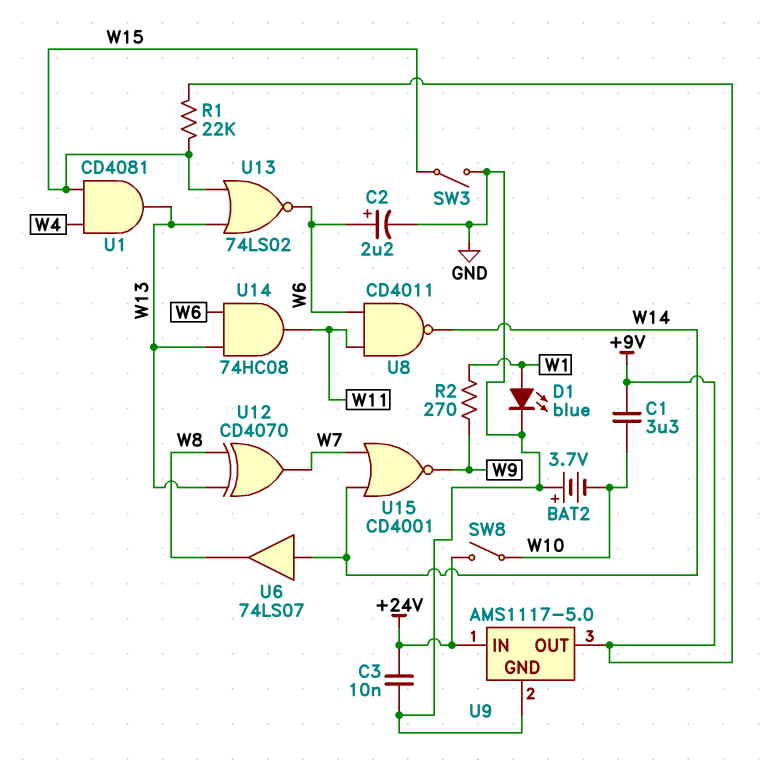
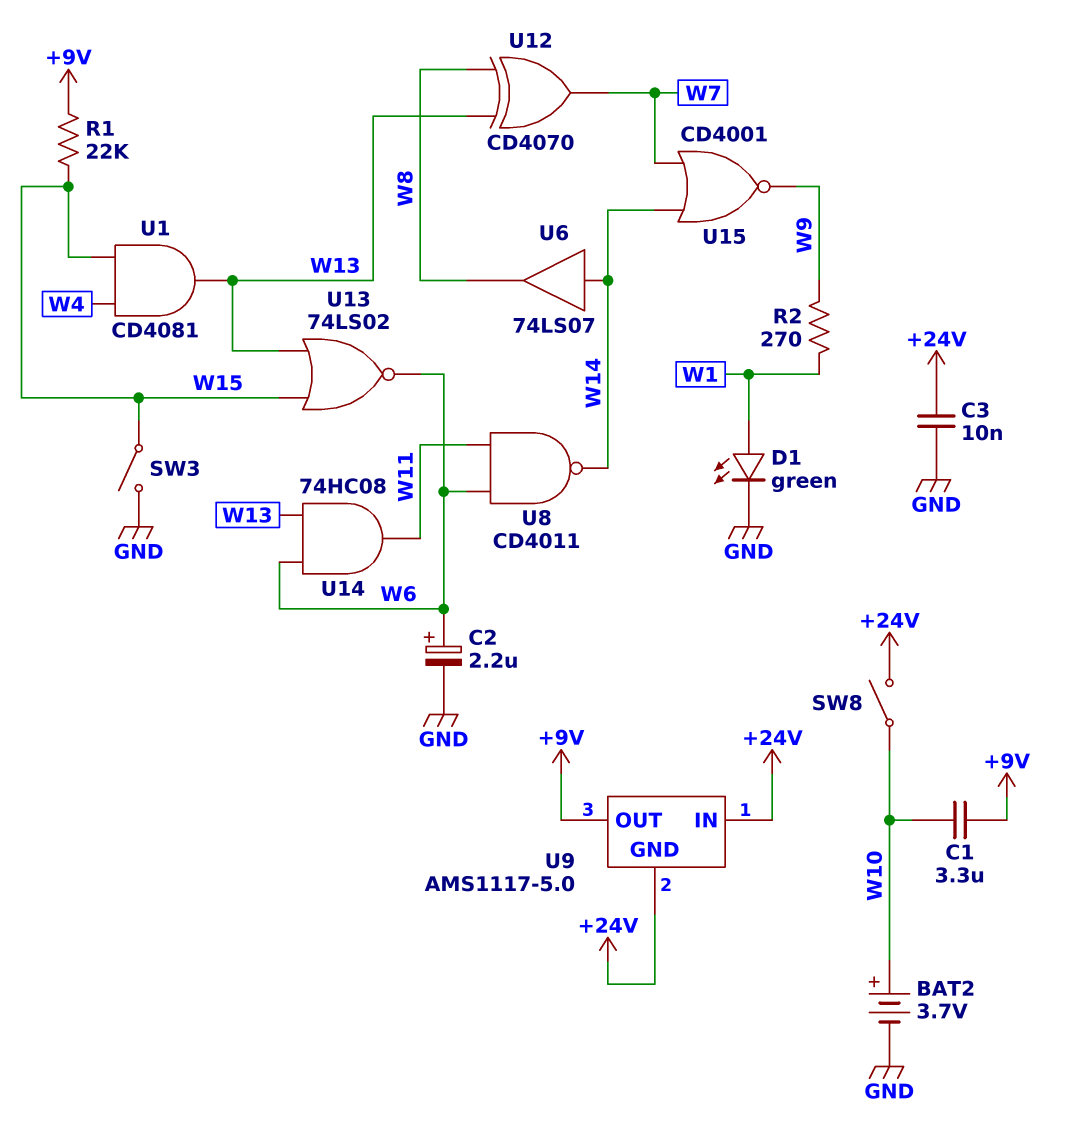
BAT2: 3.7V (plus GND, minus W10) -> 3.7V (plus W10, minus GND)
D1: LED blue (A W1, K GND) -> LED green (A W1, K GND)
U9 pin GND: GND -> +24V

